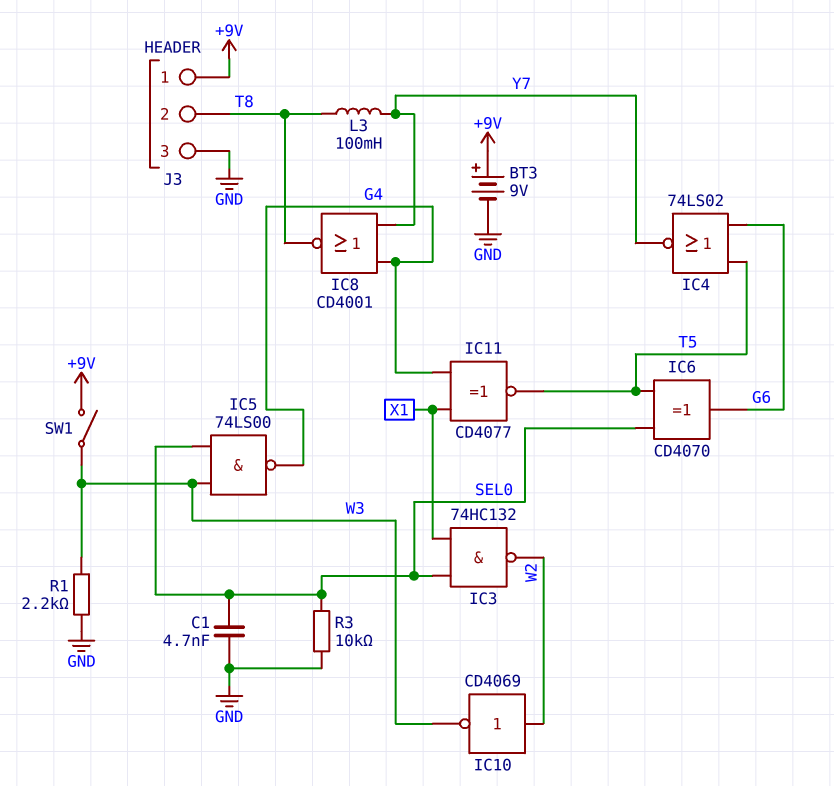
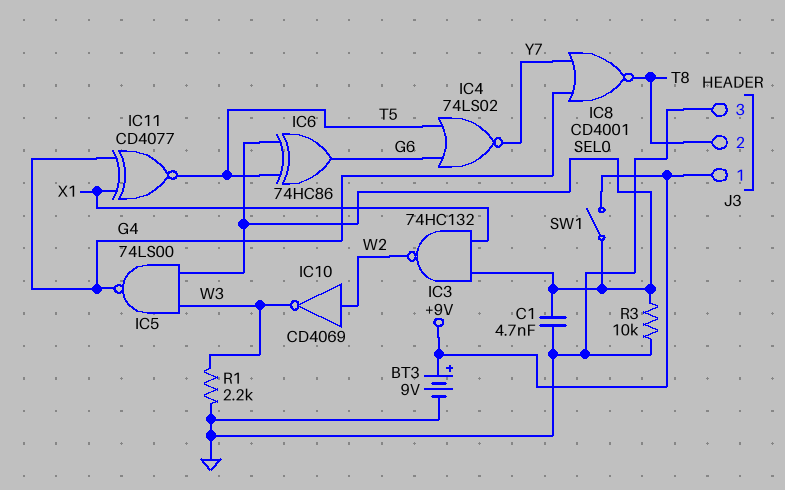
IC6: XOR CD4070 (in SEL0, in T5, out G6) -> XOR 74HC86 (in SEL0, in T5, out G6)
L3: 100mH (T8, Y7) -> none
SW1: switch (+9V, W3) -> switch (+9V, SEL0)

